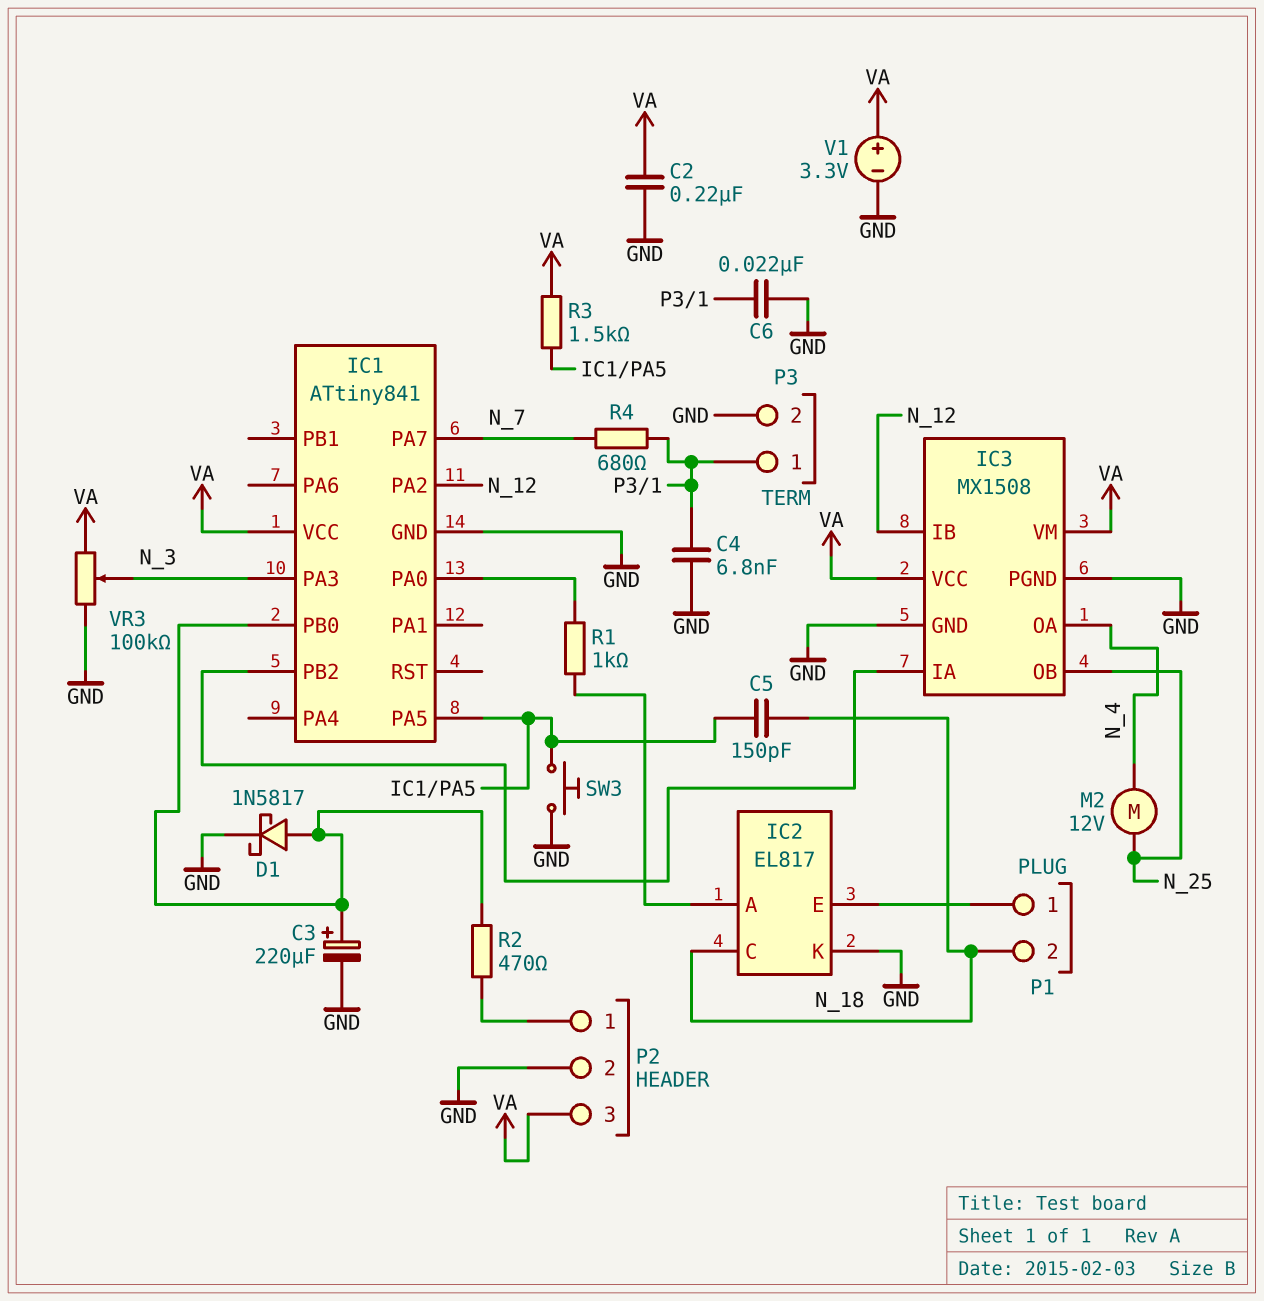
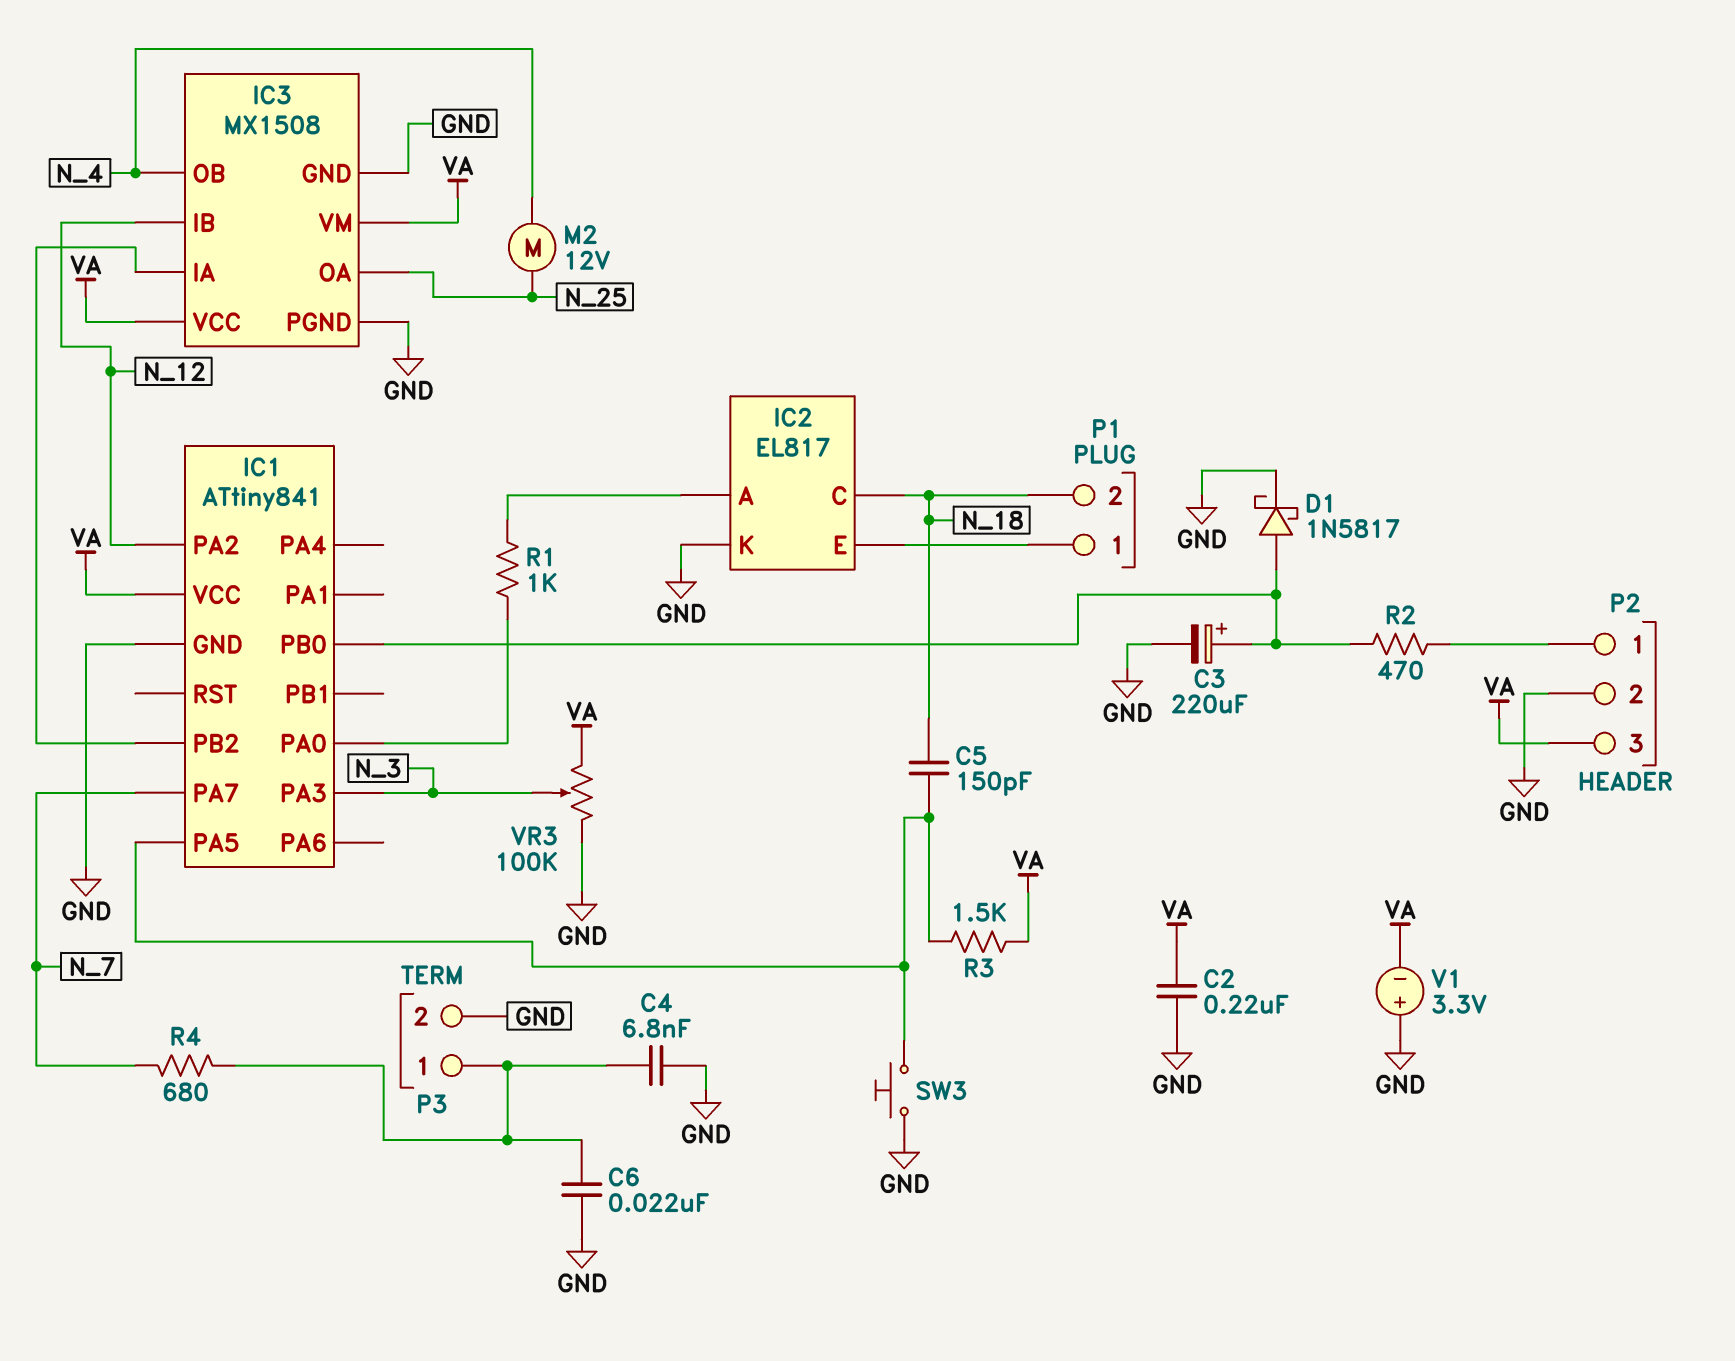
IC3 pin OA: N_4 -> N_25
IC3 pin OB: N_25 -> N_4
V1: 3.3V (plus VA, minus GND) -> 3.3V (plus GND, minus VA)

